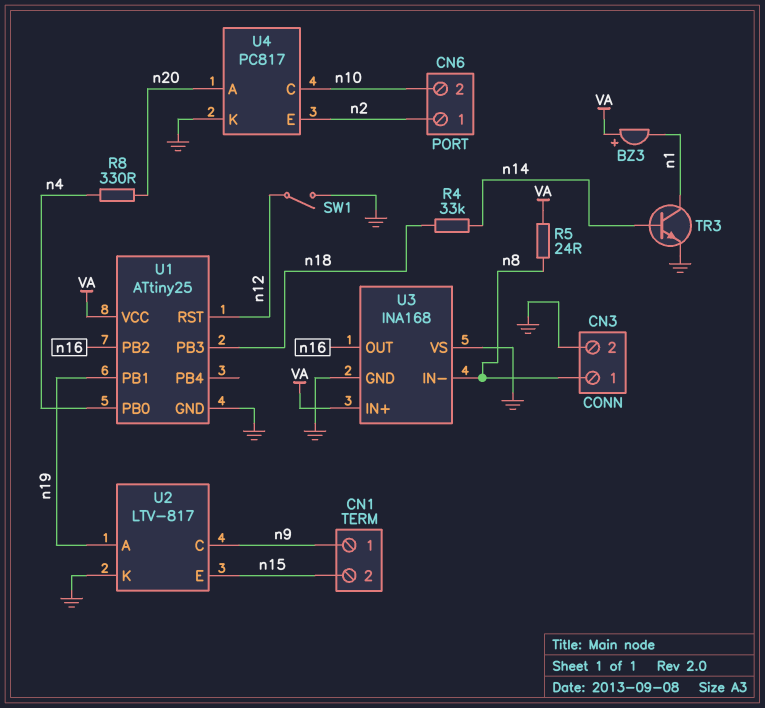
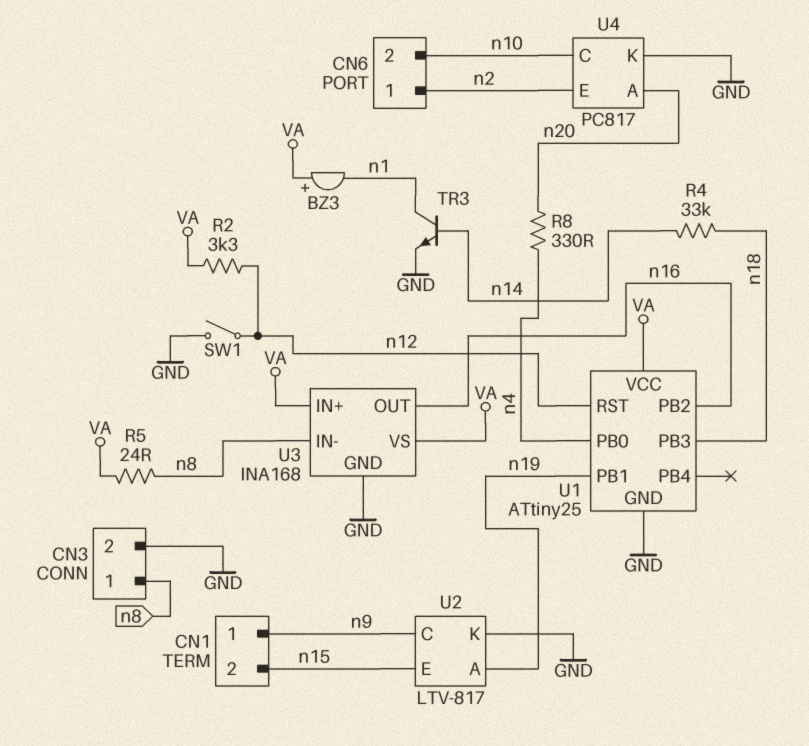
R2: none -> 3.3k (VA, n12)
U3 pin VS: GND -> VA

